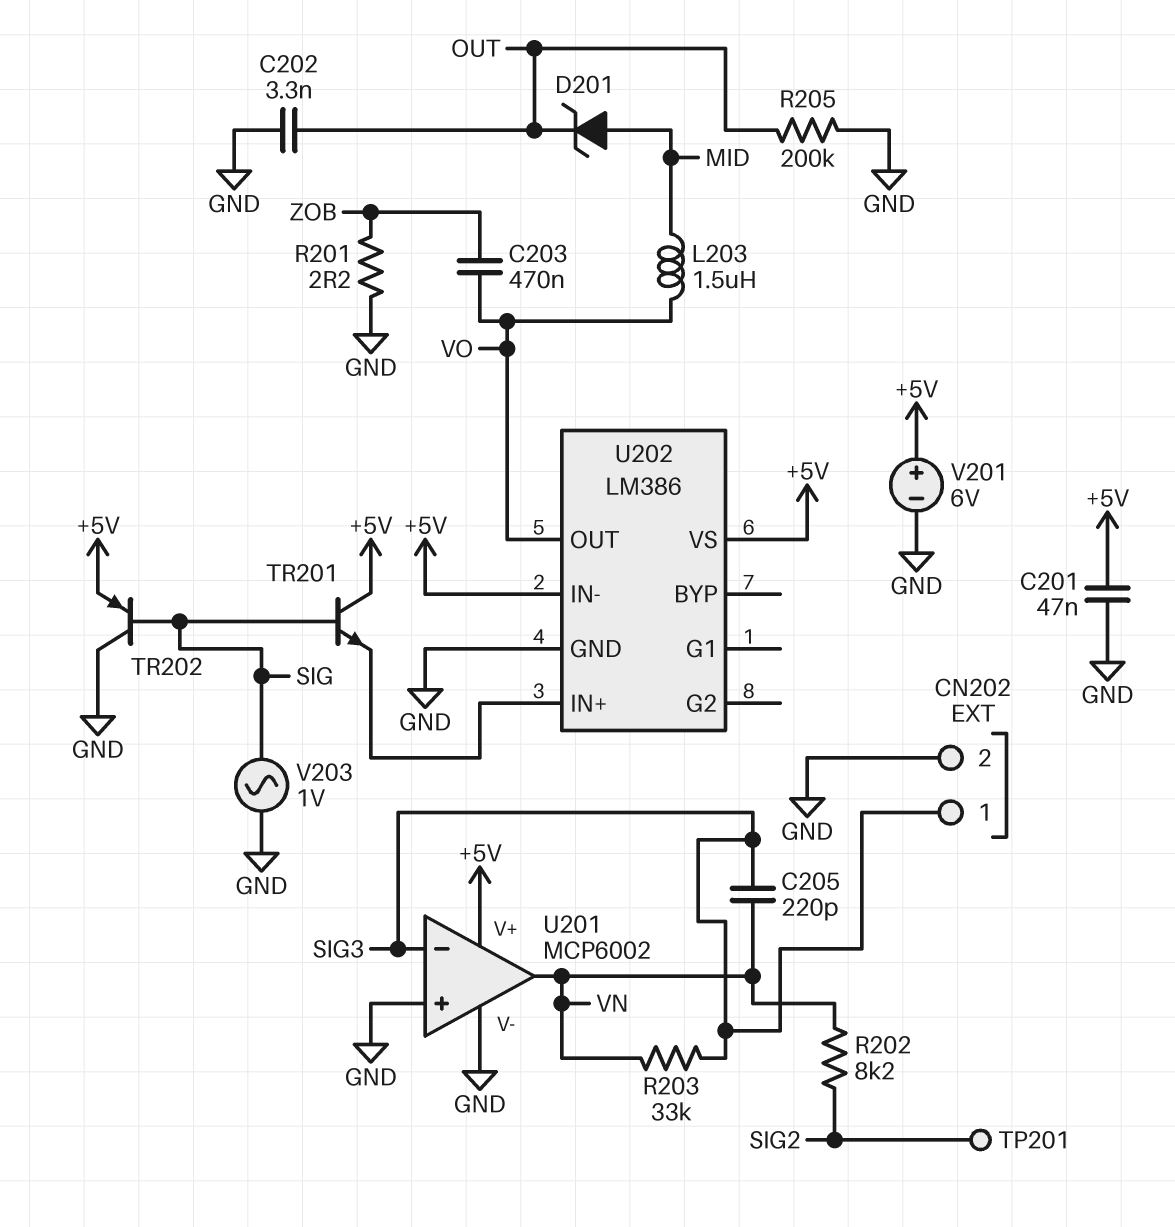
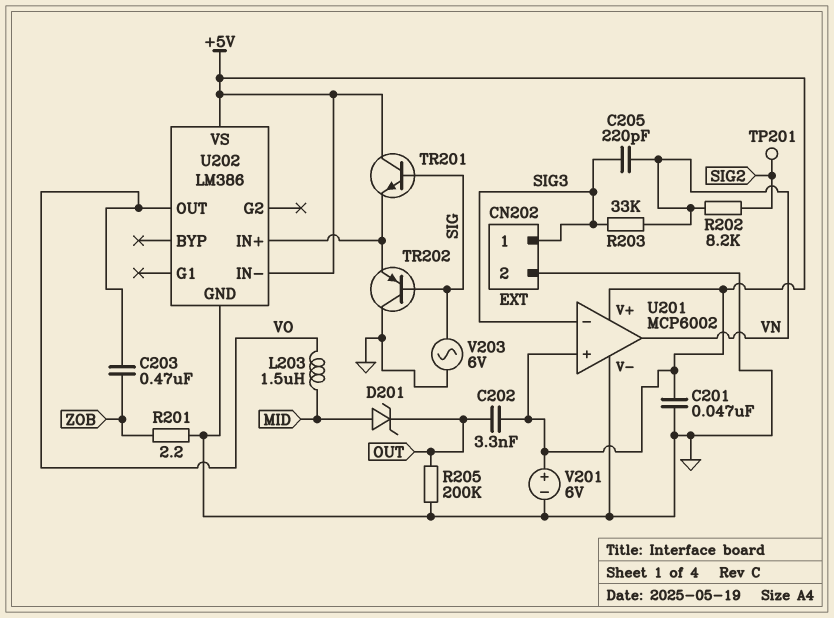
C202: 3.3nF (GND, OUT) -> 3.3nF (+5V, OUT)
TR202: PNP (B SIG, C GND, E +5V) -> PNP (B SIG, C GND, E U202/IN+)
U201 pin in+: GND -> +5V
V203: AC 1V (GND, SIG) -> AC 6V (GND, SIG)

